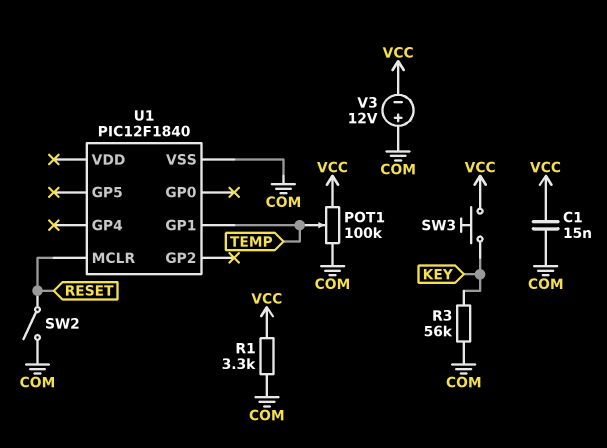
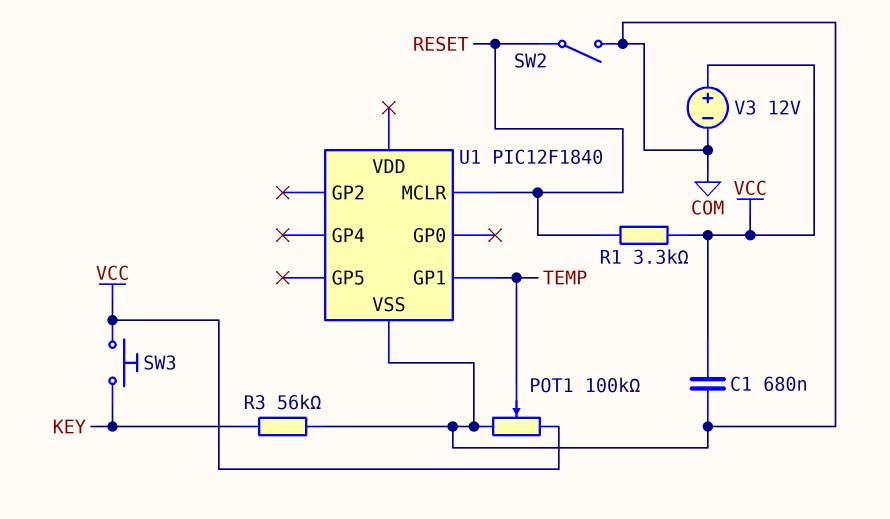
C1: 15nF (COM, VCC) -> 680nF (COM, VCC)
R1: 3.3k (COM, VCC) -> 3.3k (RESET, VCC)
V3: 12V (plus COM, minus VCC) -> 12V (plus VCC, minus COM)

